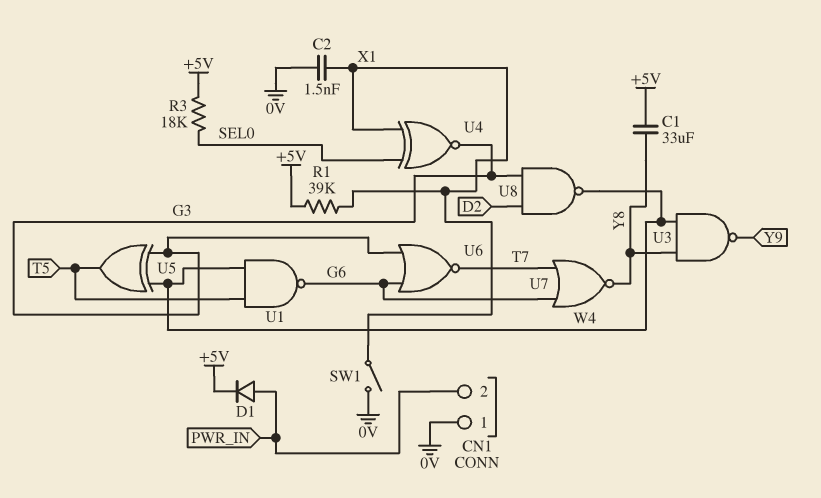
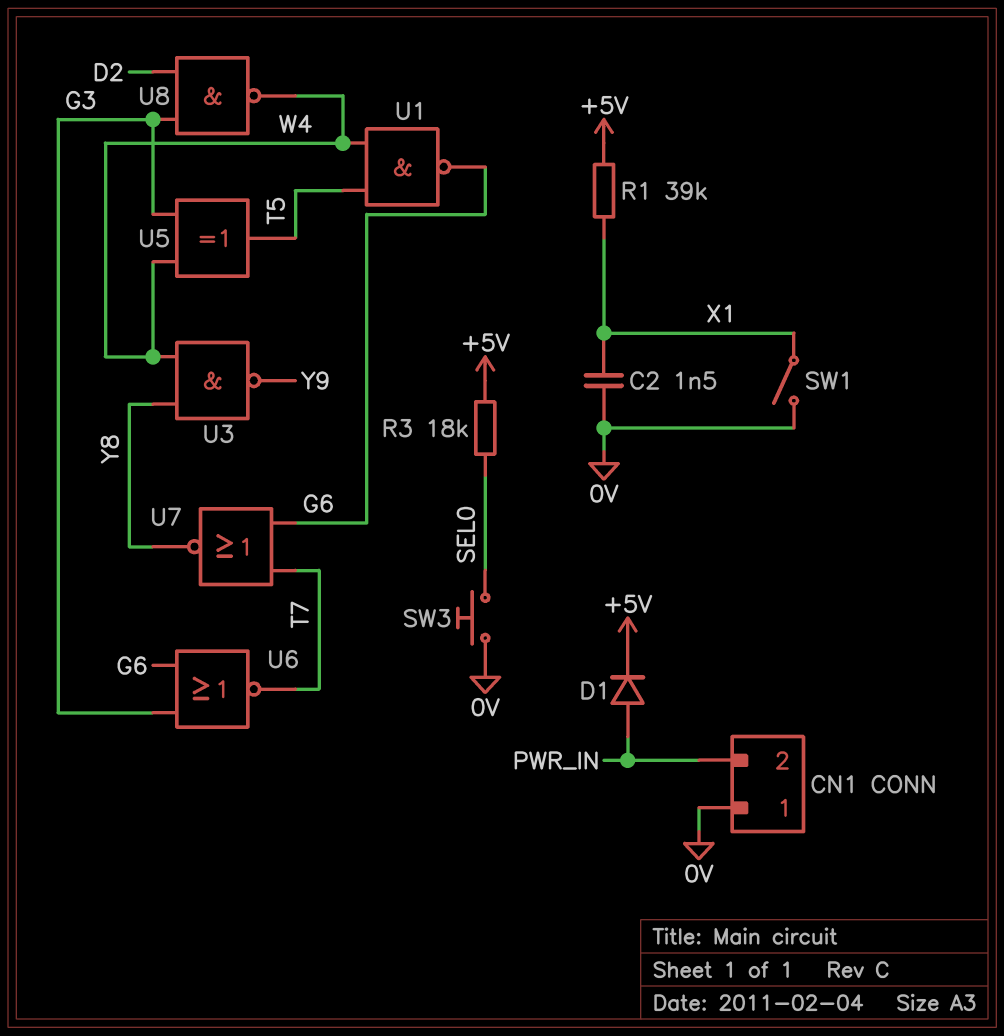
C1: 33uF (+5V, Y8) -> none
SW3: none -> button (0V, SEL0)
U4: XNOR (in SEL0, in X1, out G3) -> none

